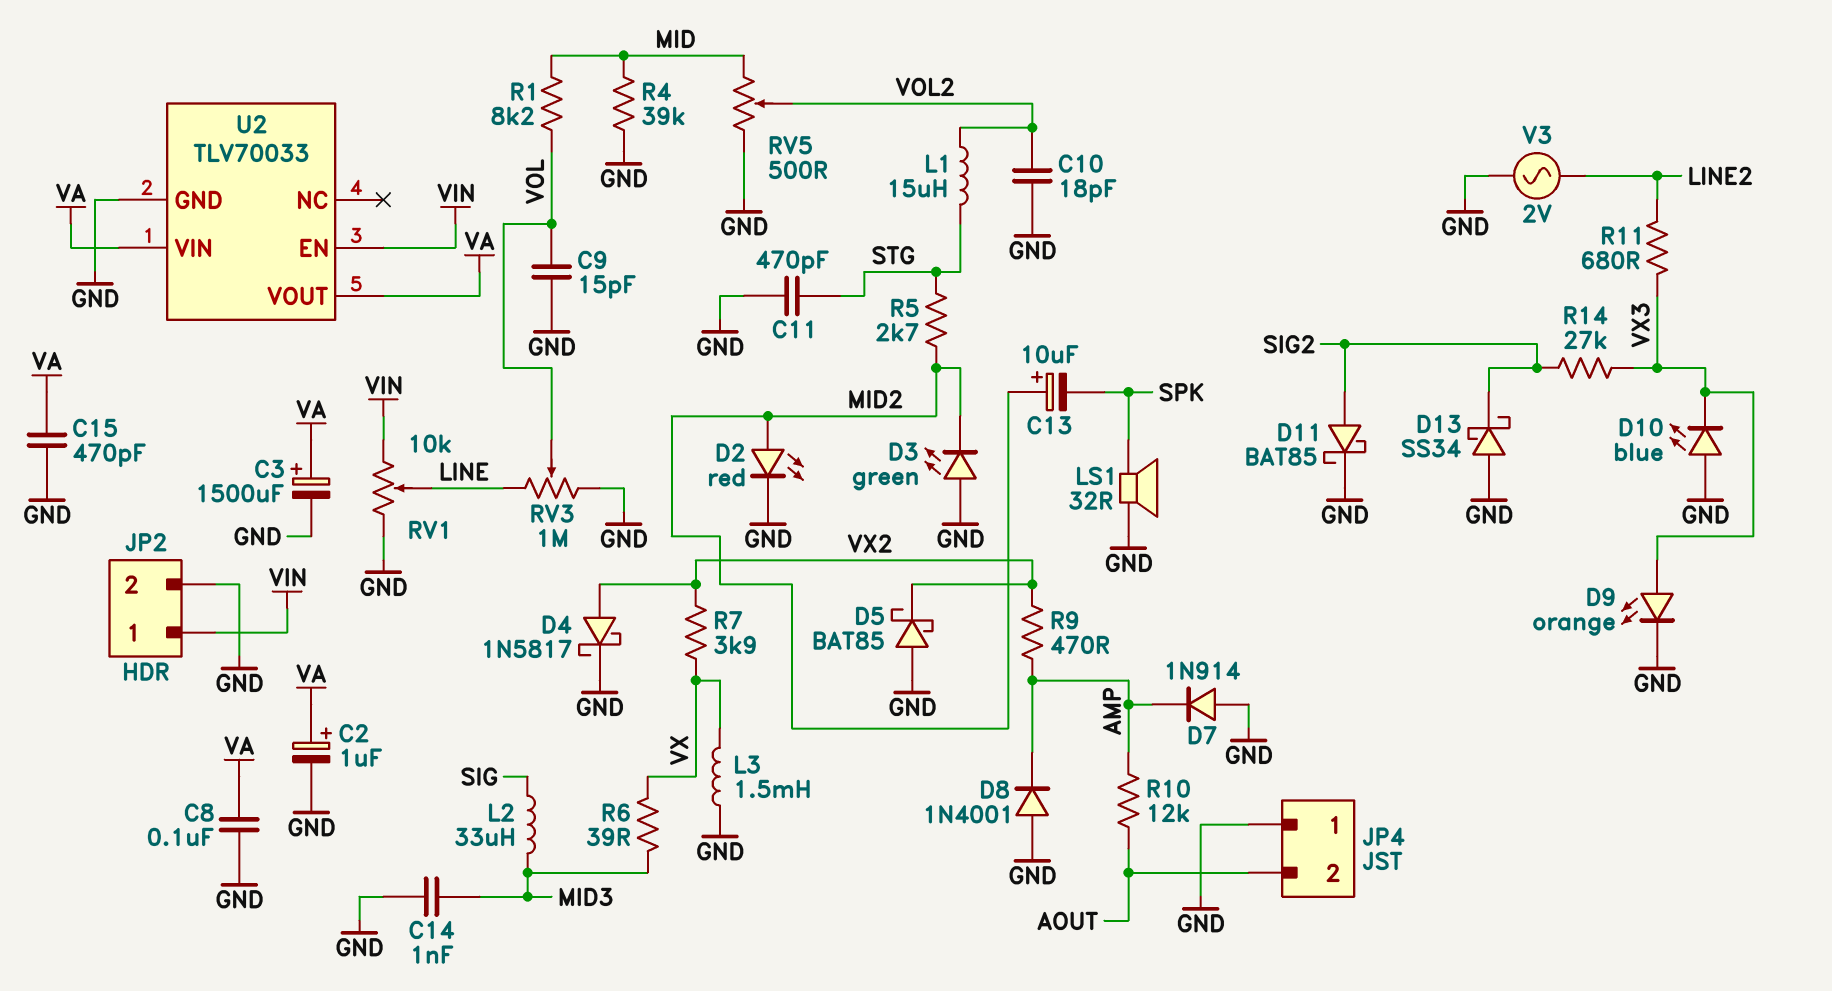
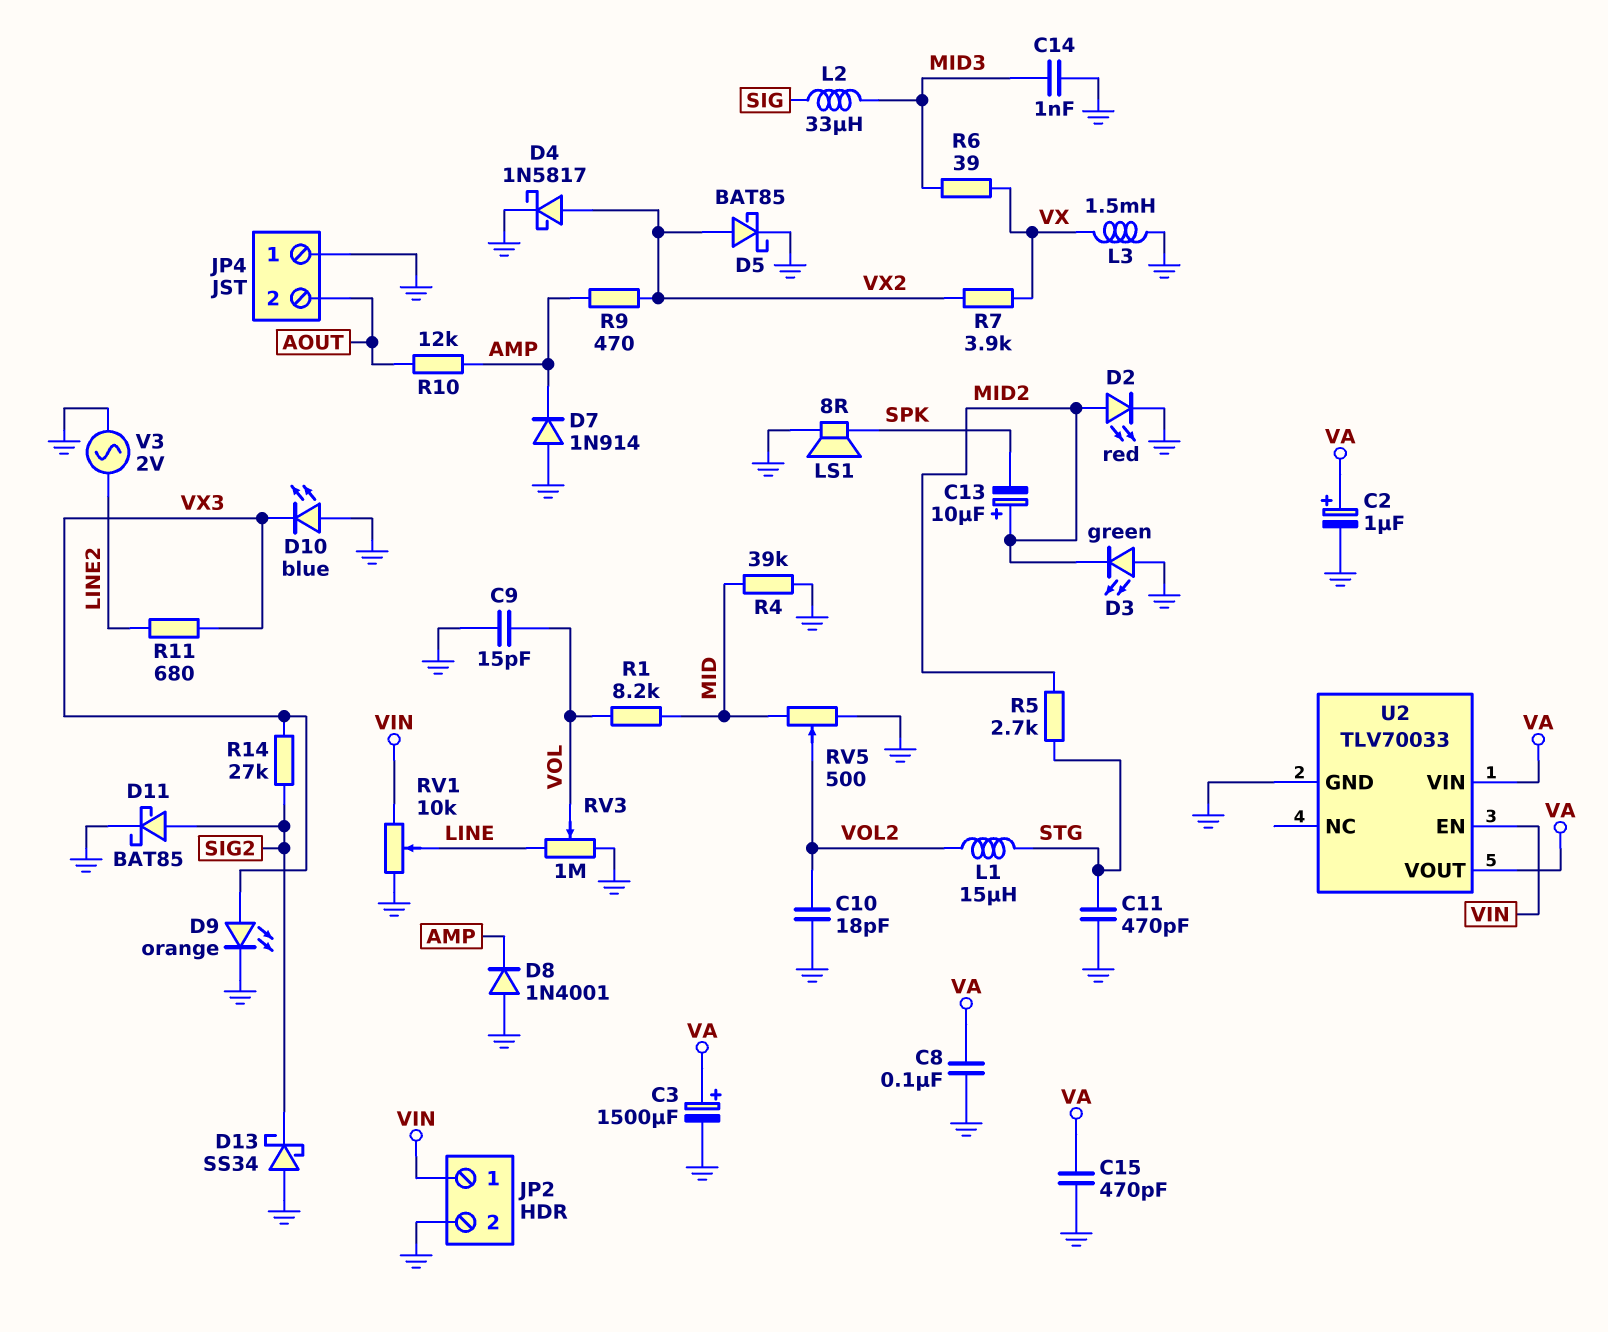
D5: schottky BAT85 (A GND, K VX2) -> schottky BAT85 (A VX2, K GND)
LS1: speaker 32R (GND, SPK) -> speaker 8R (GND, SPK)

